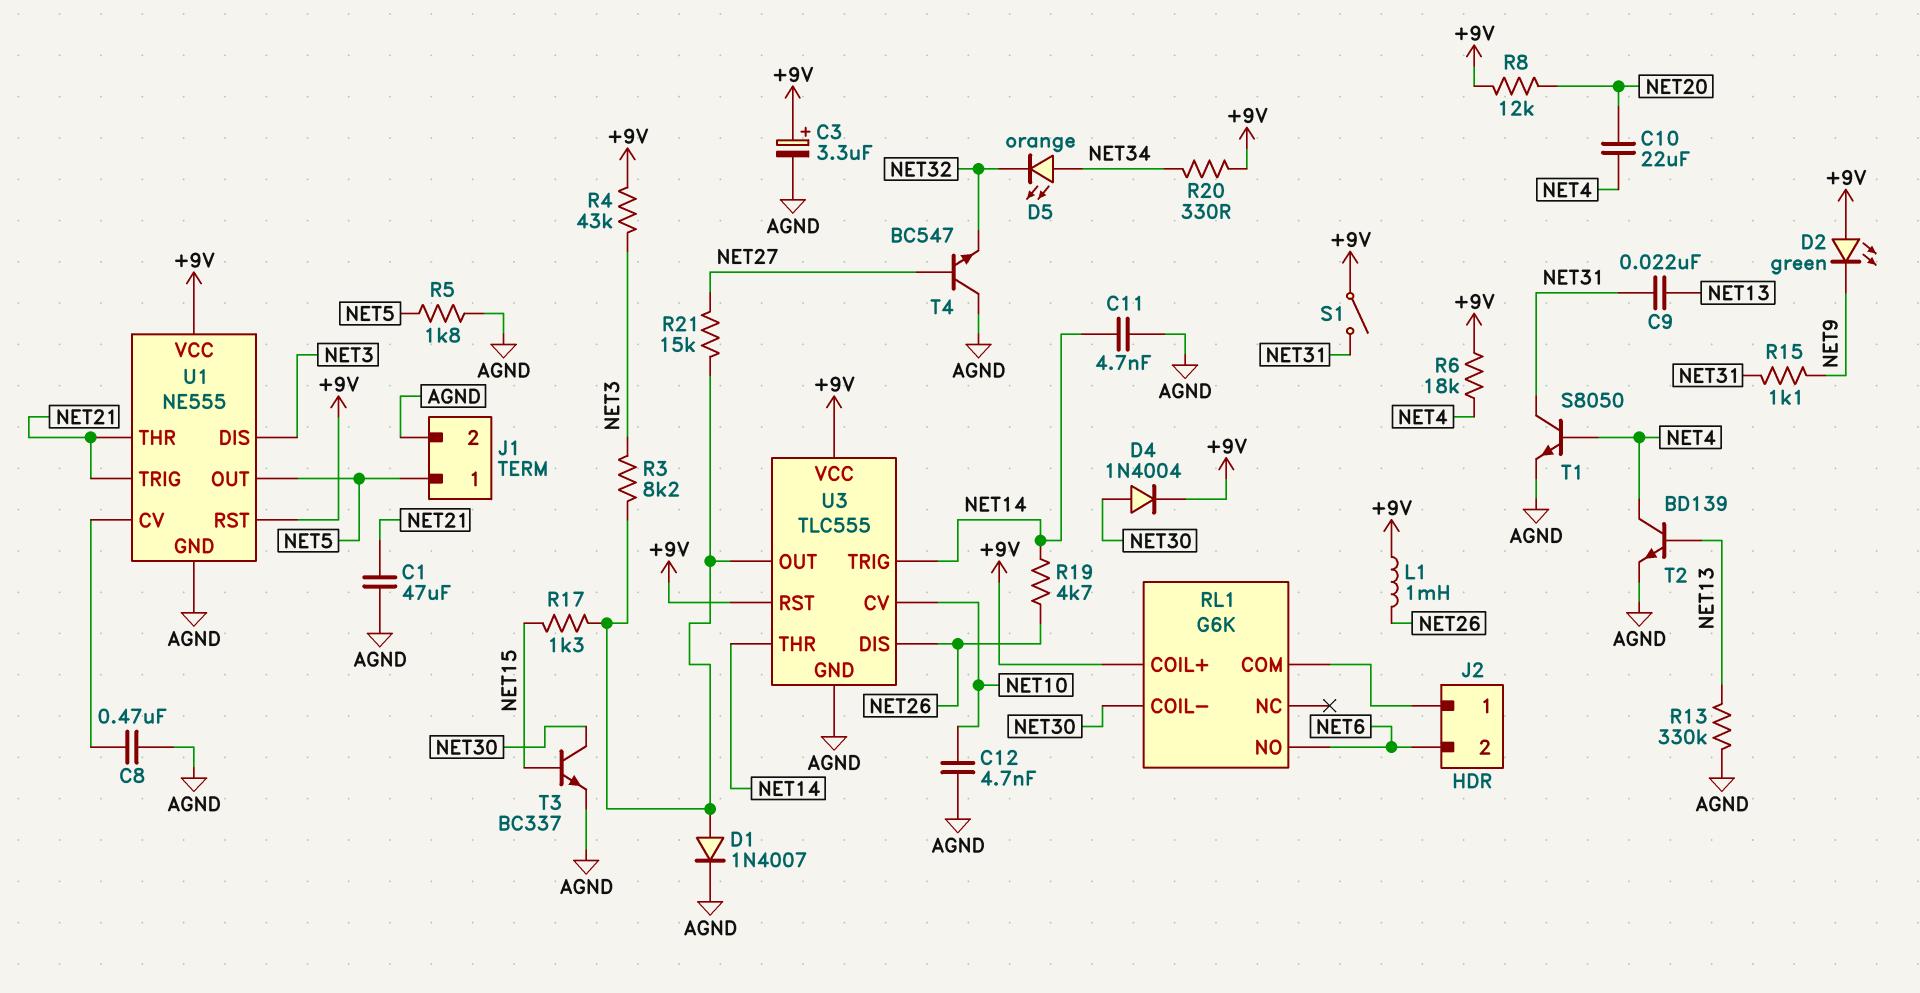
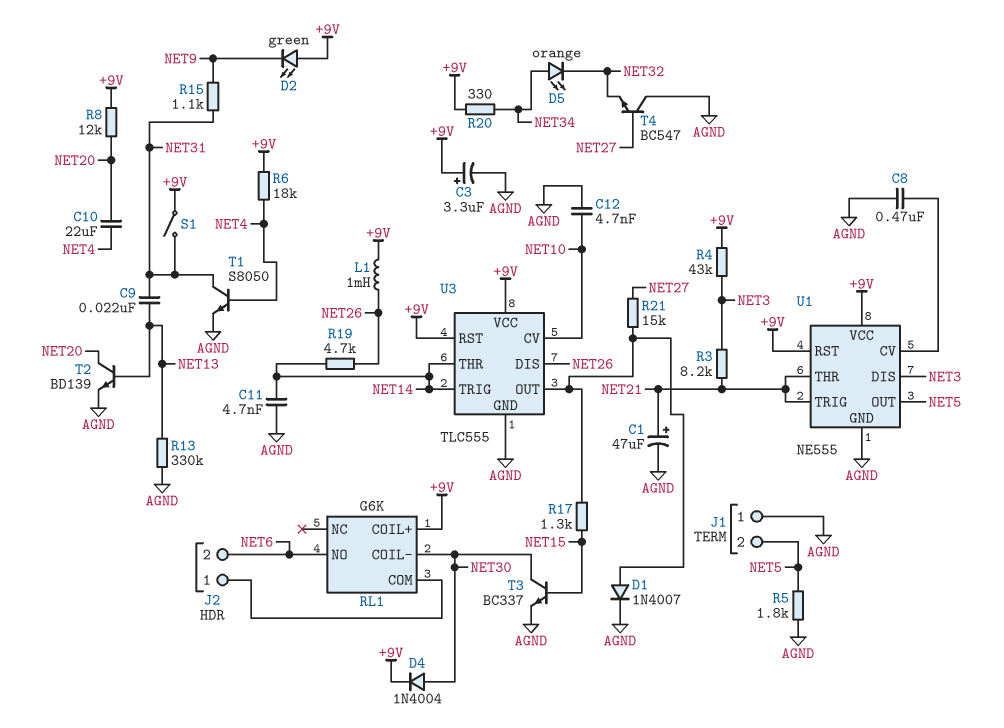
C1: 47uF (AGND, NET21) -> 47uF (plus NET21, minus AGND)
J1 pin 1: NET5 -> AGND
J1 pin 2: AGND -> NET5
R3: 8.2k (NET3, U3/OUT) -> 8.2k (NET3, NET21)
T2: NPN BD139 (B NET13, C NET4, E AGND) -> NPN BD139 (B NET13, C NET20, E AGND)

